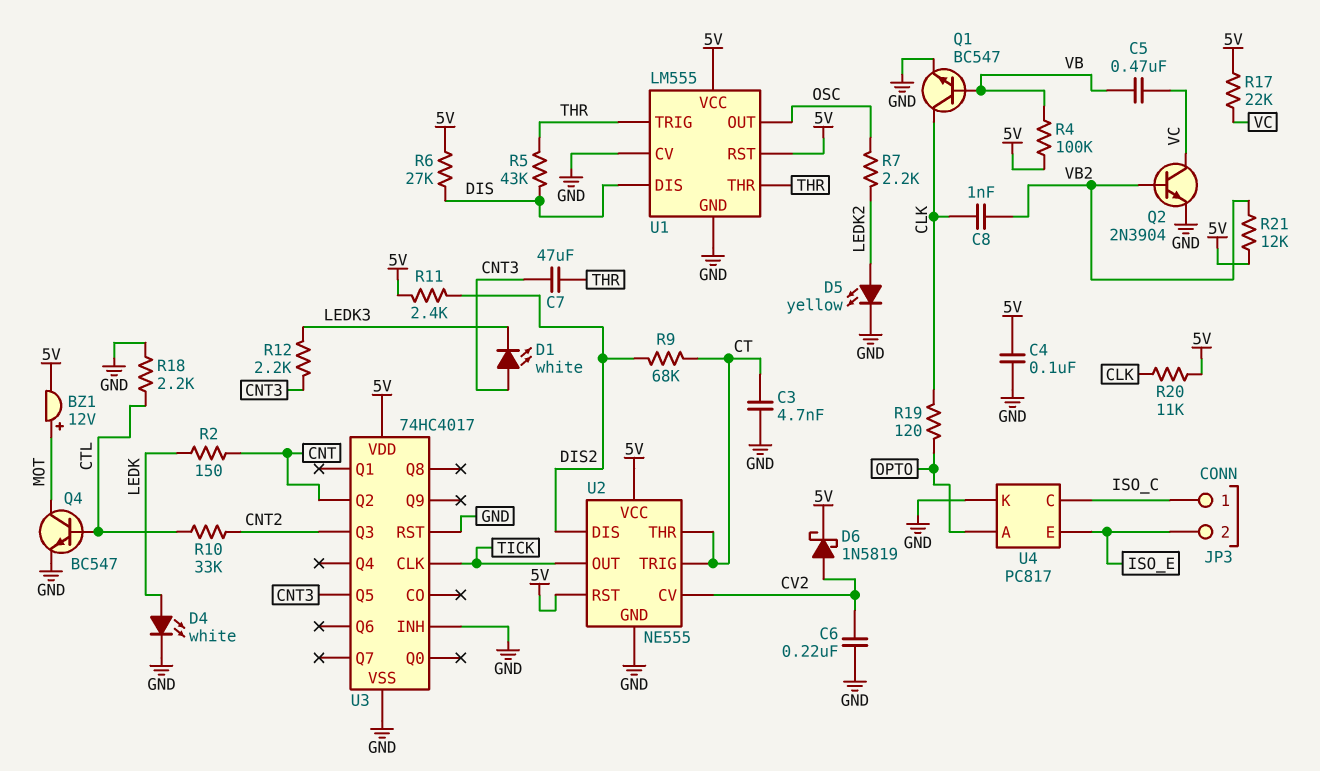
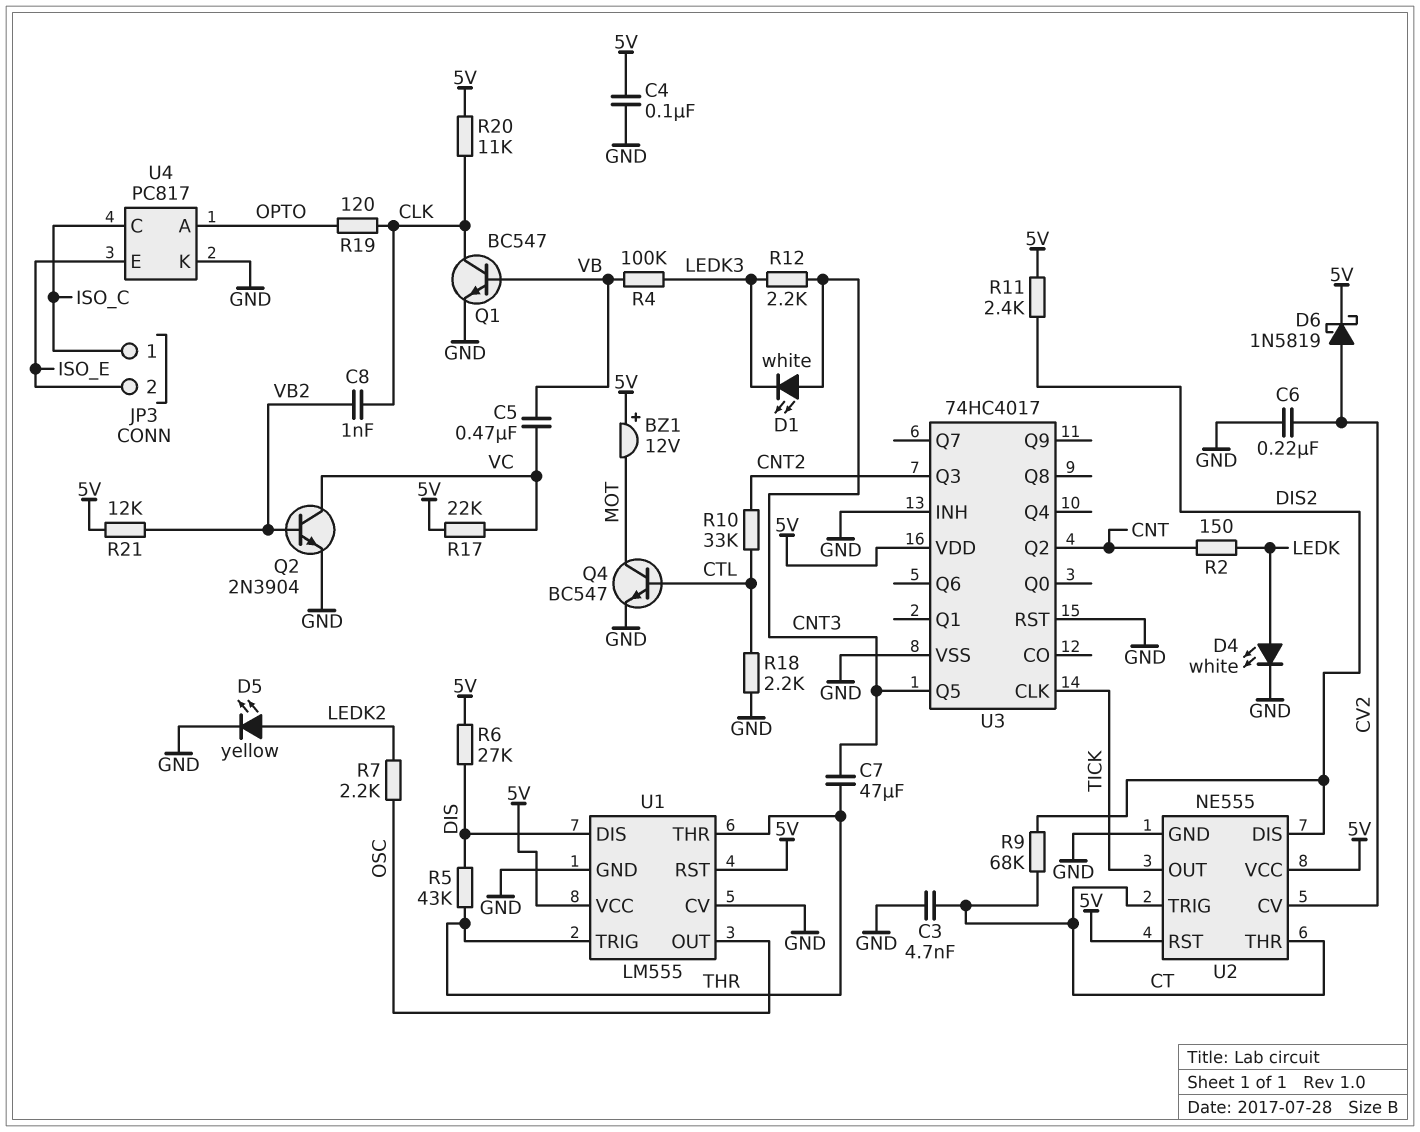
BZ1: buzzer 12V (plus MOT, minus 5V) -> buzzer 12V (plus 5V, minus MOT)
R4: 100k (5V, VB) -> 100k (LEDK3, VB)

